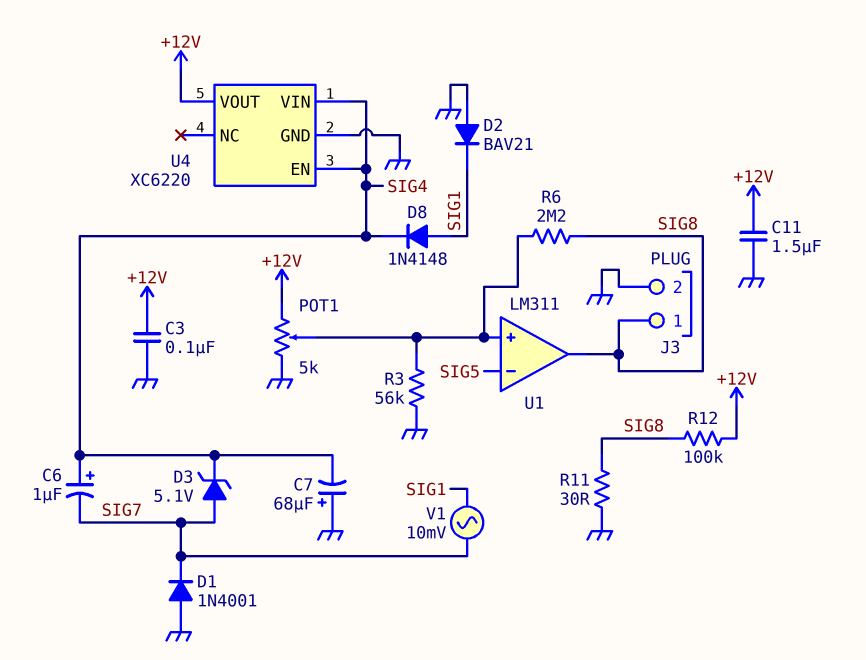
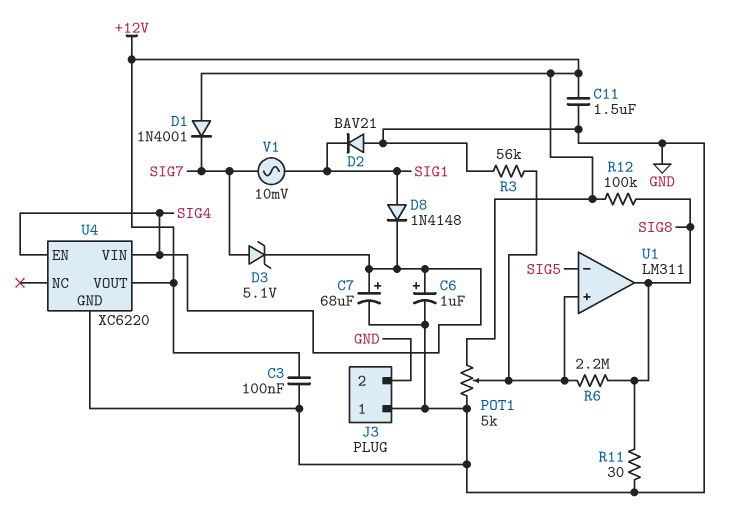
C6: 1uF (plus SIG4, minus SIG7) -> 1uF (plus SIG4, minus GND)
C7: 68uF (plus GND, minus SIG4) -> 68uF (plus SIG4, minus GND)
D1: diode 1N4001 (A GND, K SIG7) -> diode 1N4001 (A +12V, K SIG7)
J3 pin 1: SIG8 -> GND

